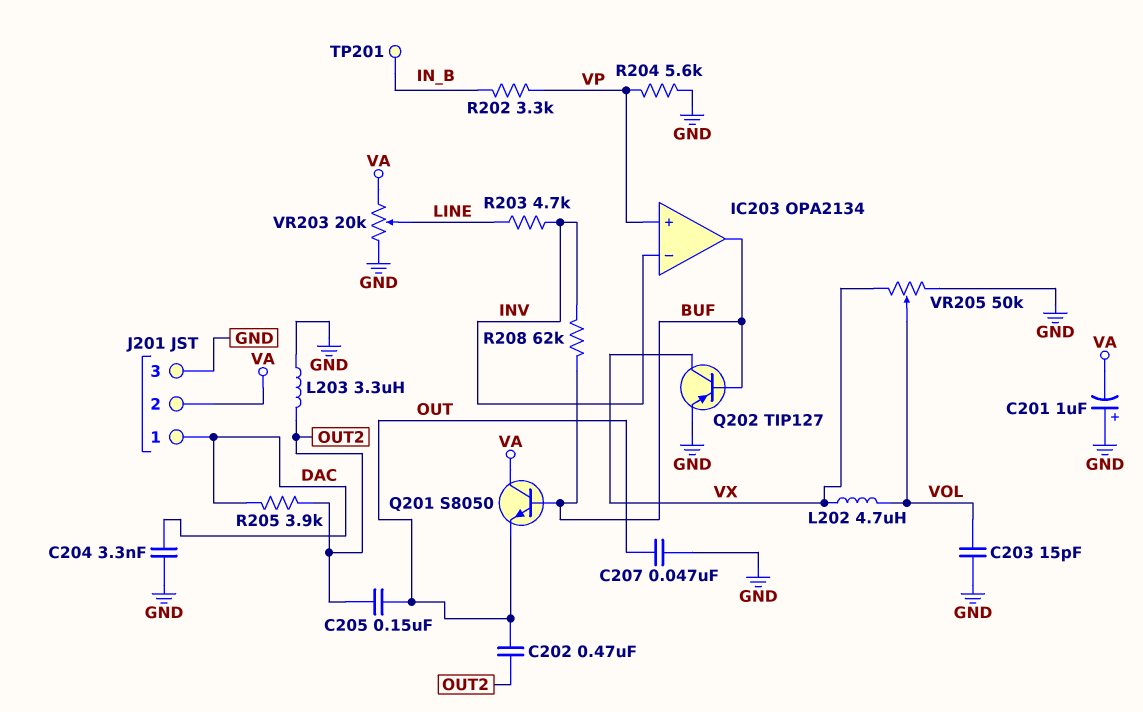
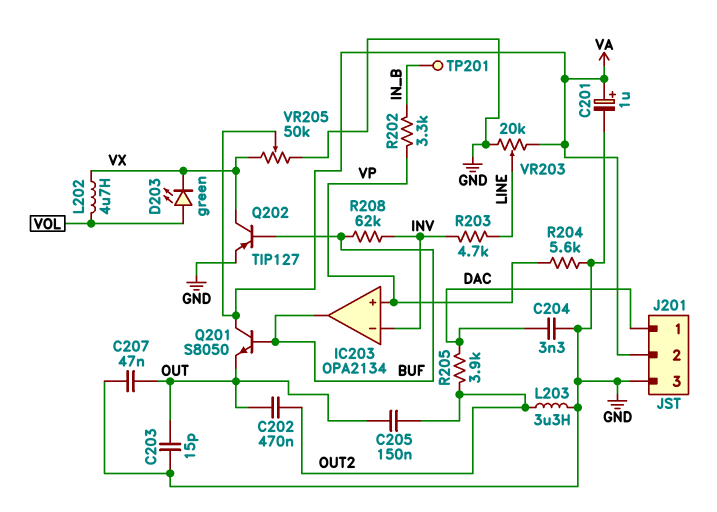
C201: 1uF (plus GND, minus VA) -> 1uF (plus VA, minus GND)
C203: 15pF (GND, VOL) -> 15pF (GND, OUT)
D203: none -> LED green (A VOL, K VX)
VR205: 50k (GND, VX, wiper VOL) -> 50k (GND, VX, wiper VA)

